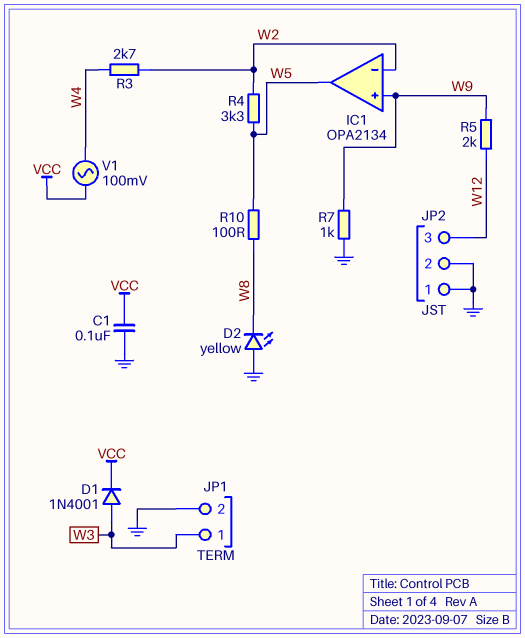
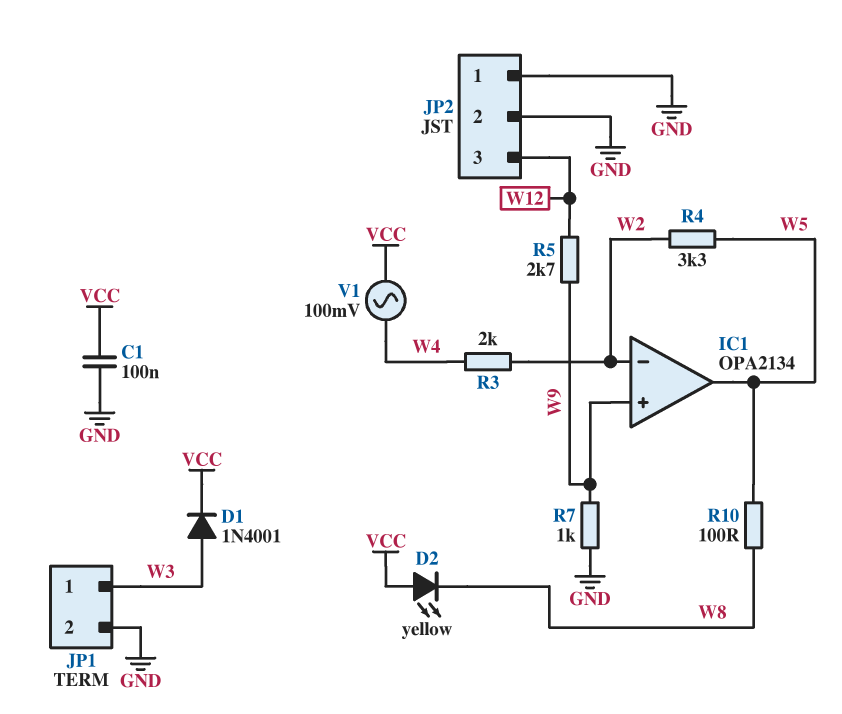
D2: LED yellow (A GND, K W8) -> LED yellow (A VCC, K W8)
R3: 2.7k (W2, W4) -> 2k (W2, W4)
R5: 2k (W9, W12) -> 2.7k (W9, W12)

